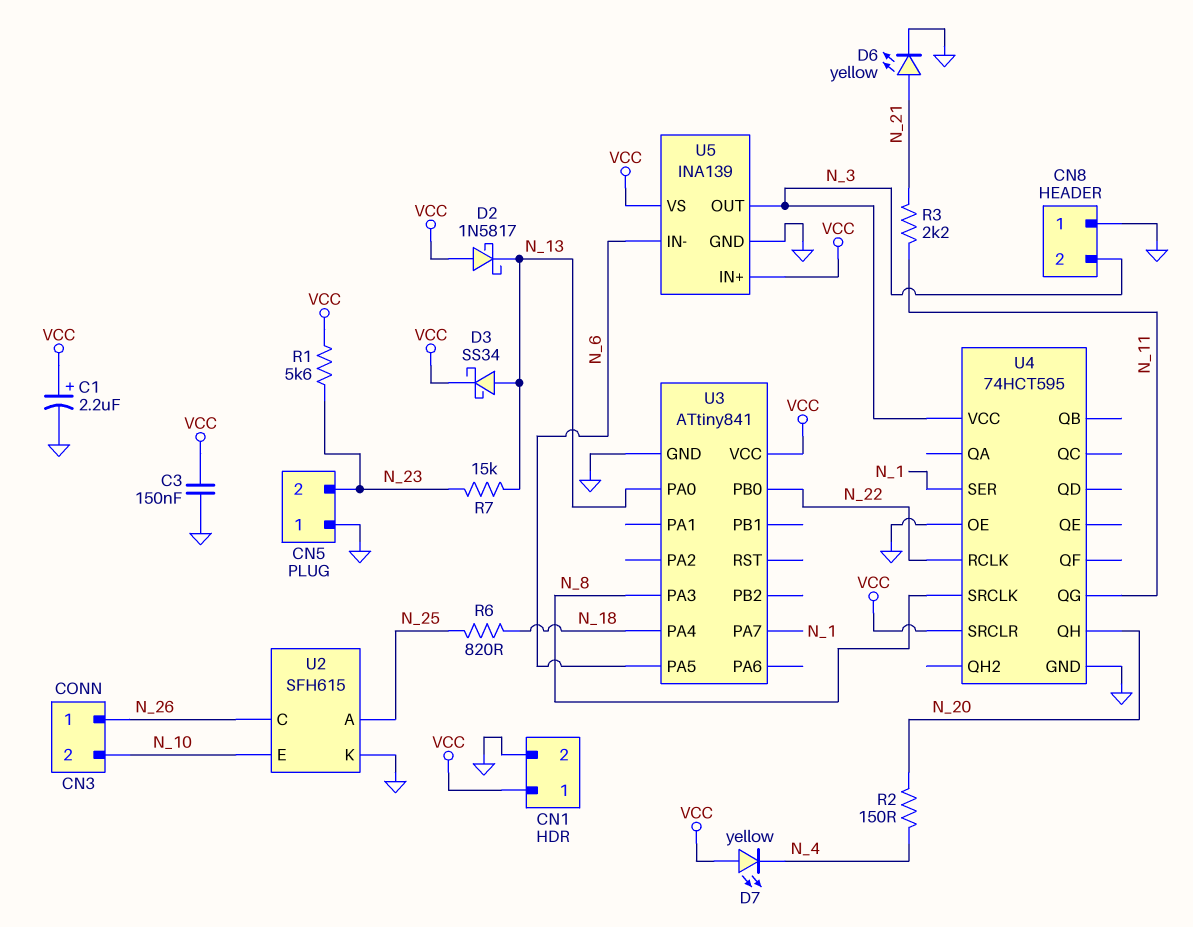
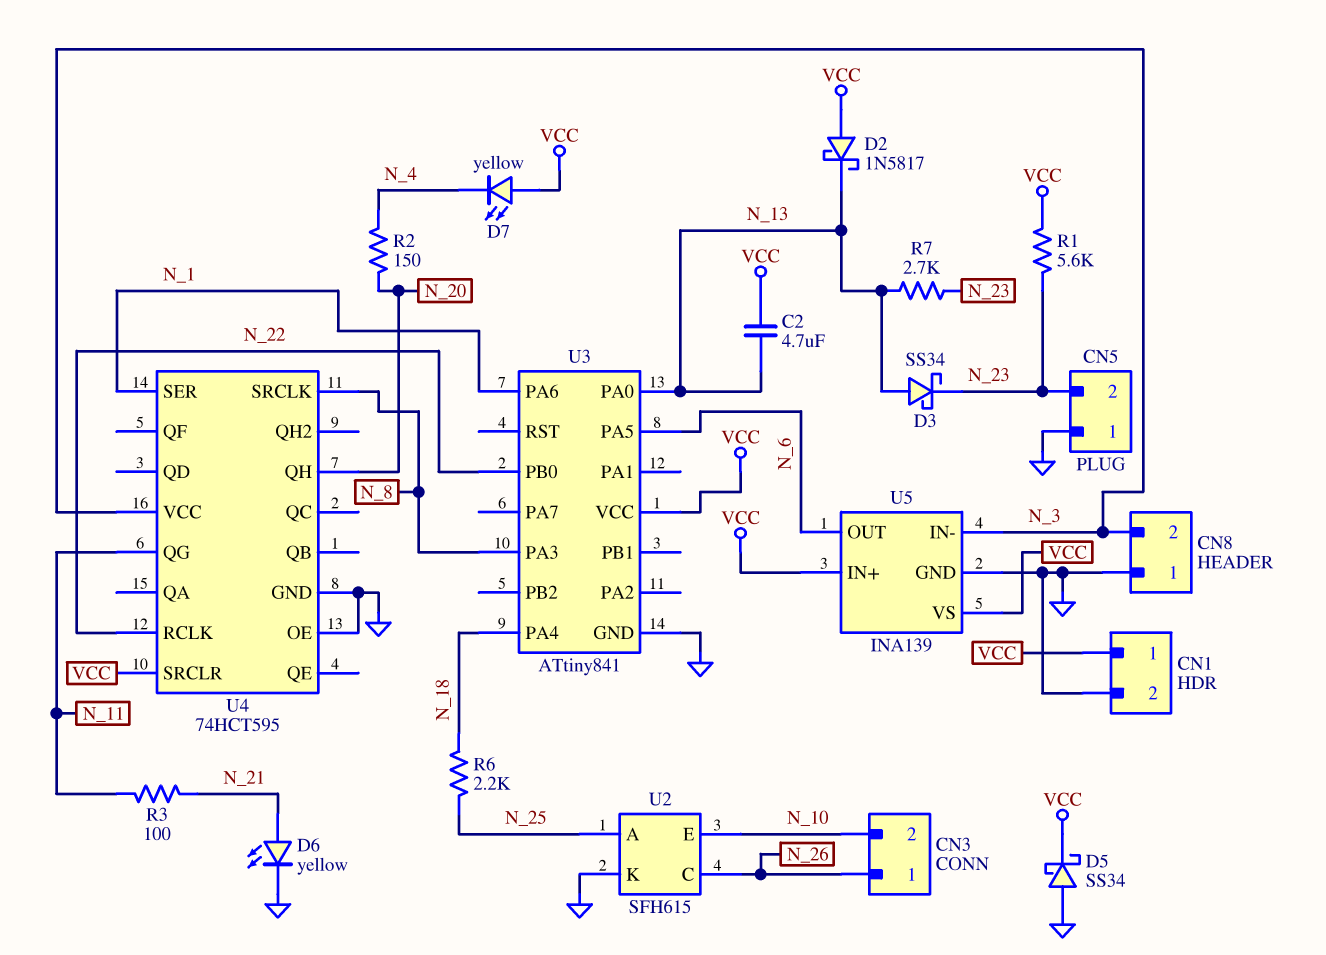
C1: 2.2uF (plus VCC, minus GND) -> none
C2: none -> 4.7uF (N_13, VCC)
C3: 150nF (GND, VCC) -> none
D3: schottky SS34 (A N_13, K VCC) -> schottky SS34 (A N_13, K N_23)
D5: none -> schottky SS34 (A GND, K VCC)
R3: 2.2k (N_11, N_21) -> 100 (N_11, N_21)
R6: 820 (N_18, N_25) -> 2.2k (N_18, N_25)
R7: 15k (N_13, N_23) -> 2.7k (N_13, N_23)
U3 pin PA6: none -> N_1
U3 pin PA7: N_1 -> none
U5 pin IN-: N_6 -> N_3
U5 pin OUT: N_3 -> N_6

